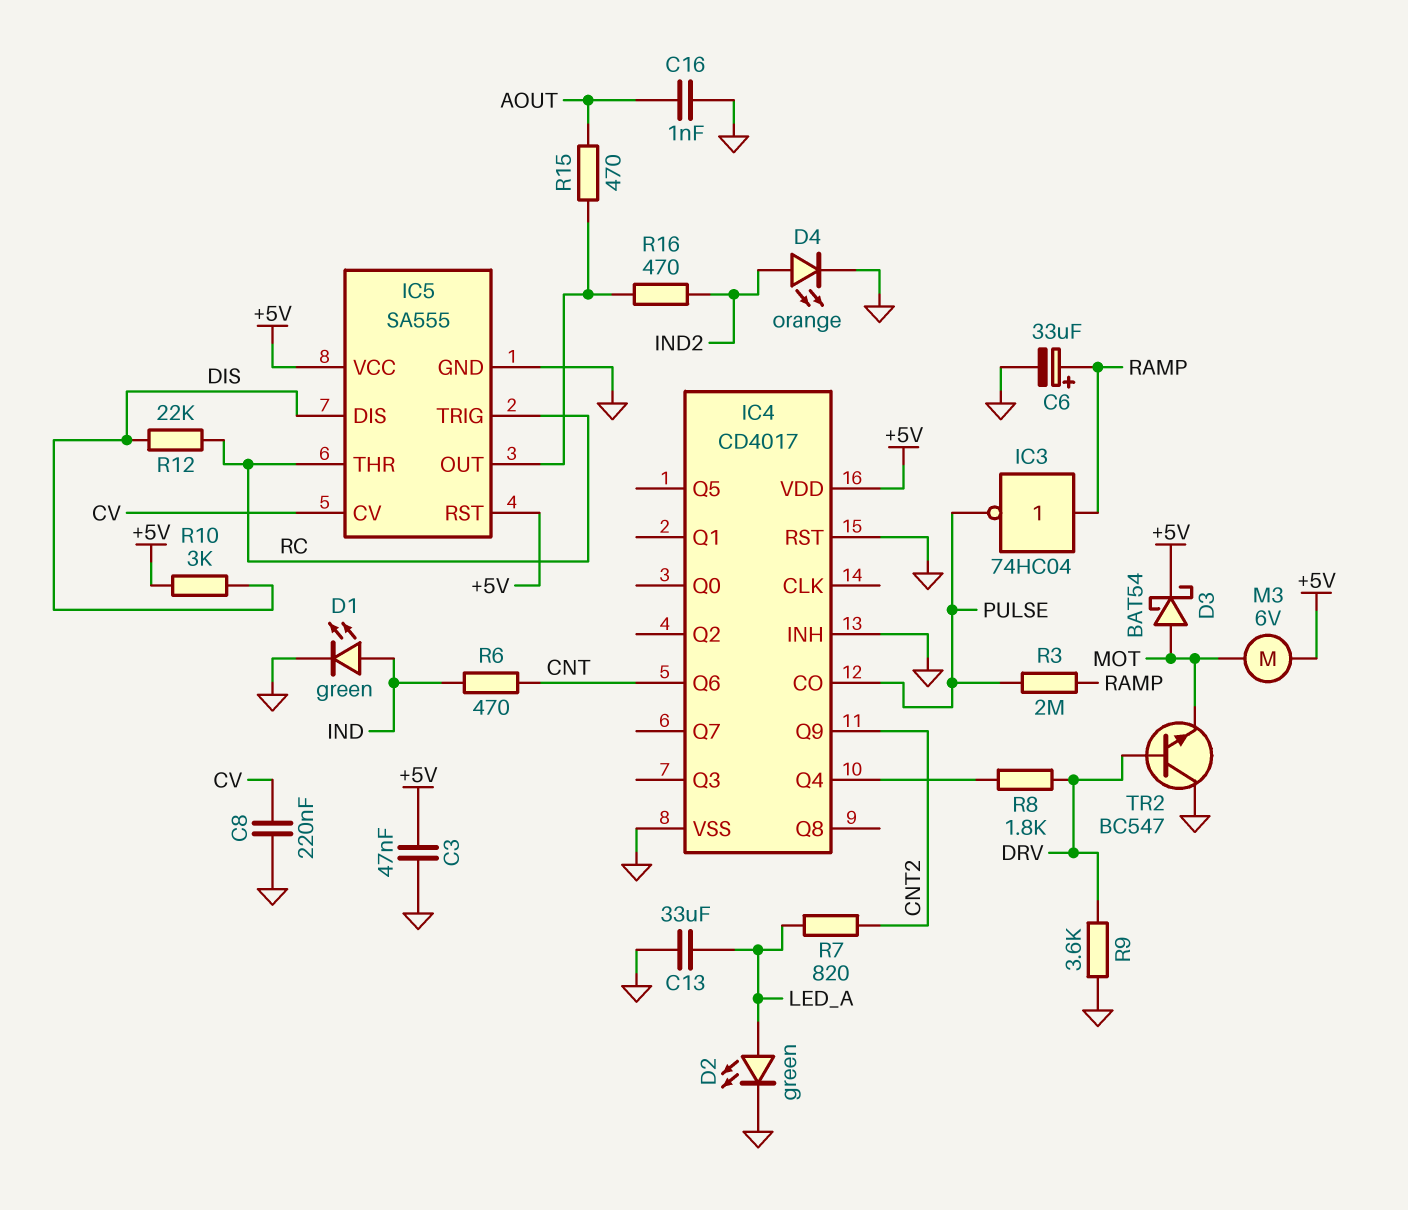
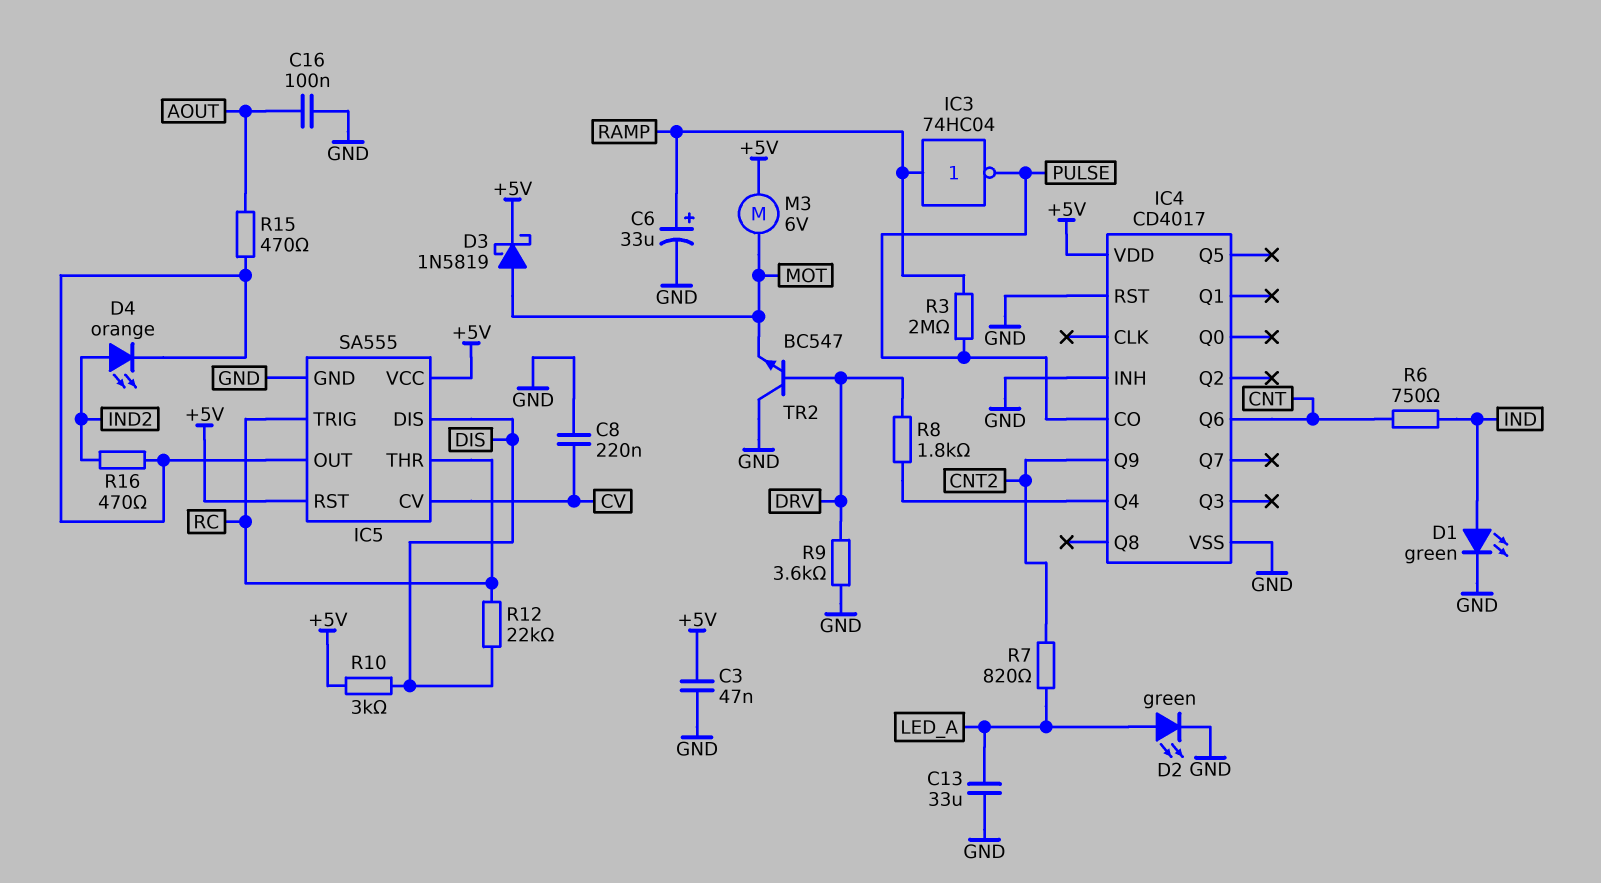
C16: 1nF (AOUT, GND) -> 100nF (AOUT, GND)
D3: schottky BAT54 (A MOT, K +5V) -> schottky 1N5819 (A MOT, K +5V)
D4: LED orange (A IND2, K GND) -> LED orange (A IND2, K IC5/OUT)
R6: 470 (CNT, IND) -> 750 (CNT, IND)

